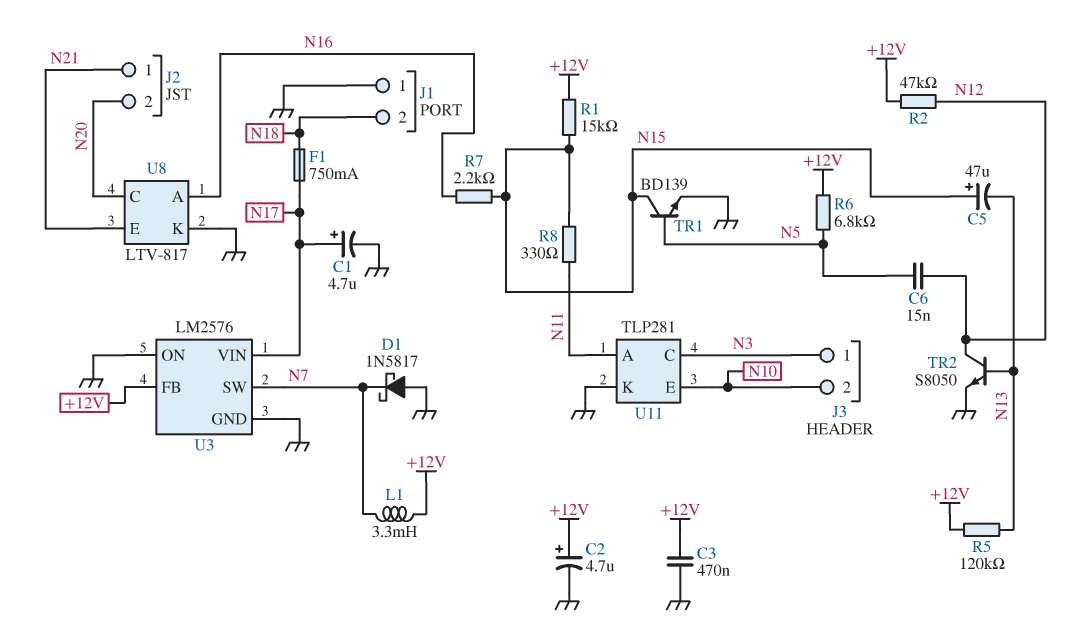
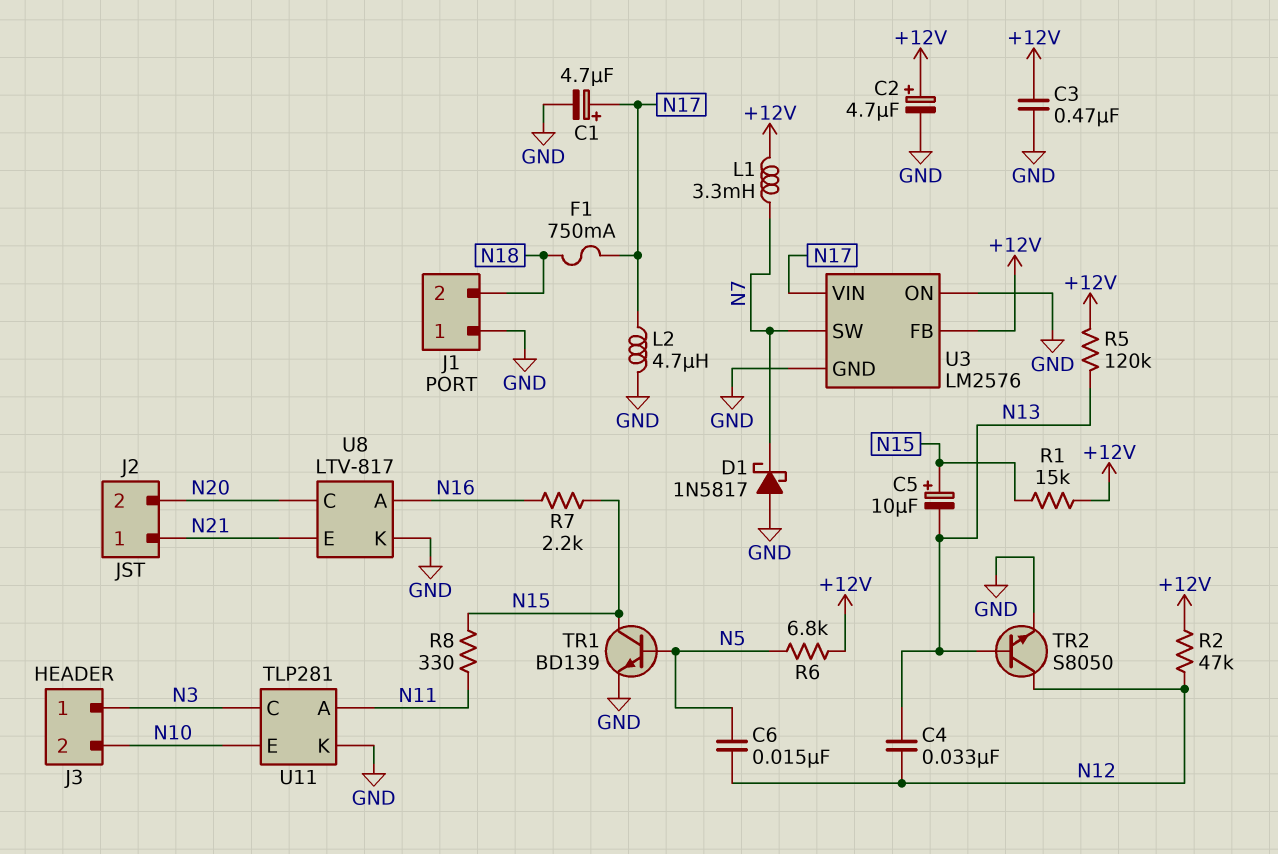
C4: none -> 33nF (N12, N13)
C5: 47uF (plus N15, minus N13) -> 10uF (plus N15, minus N13)
L2: none -> 4.7uH (GND, N17)

